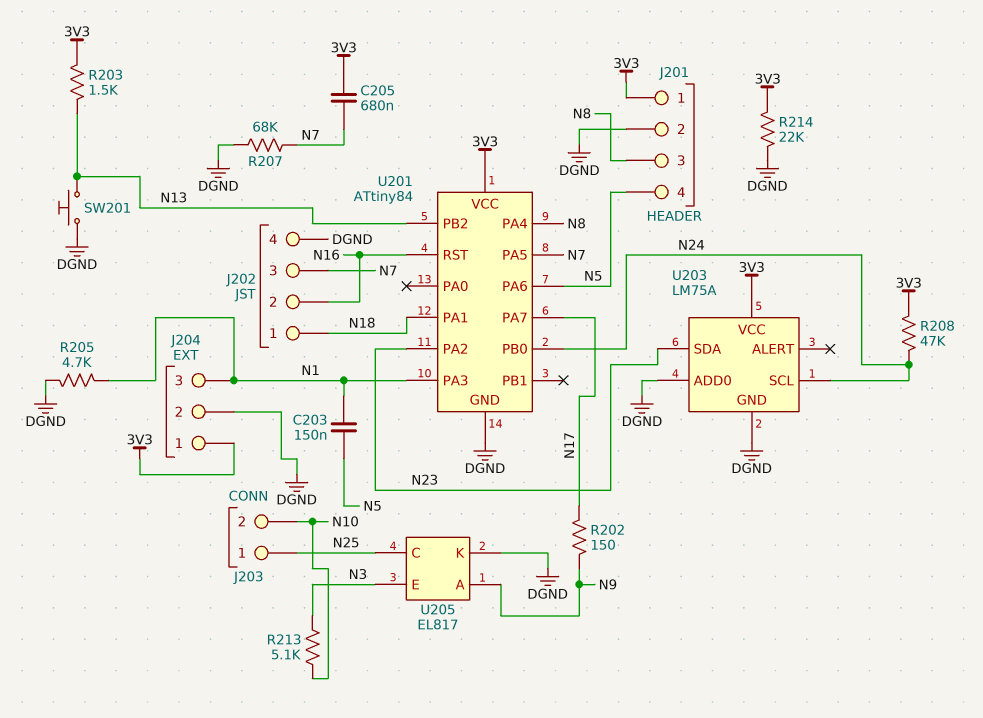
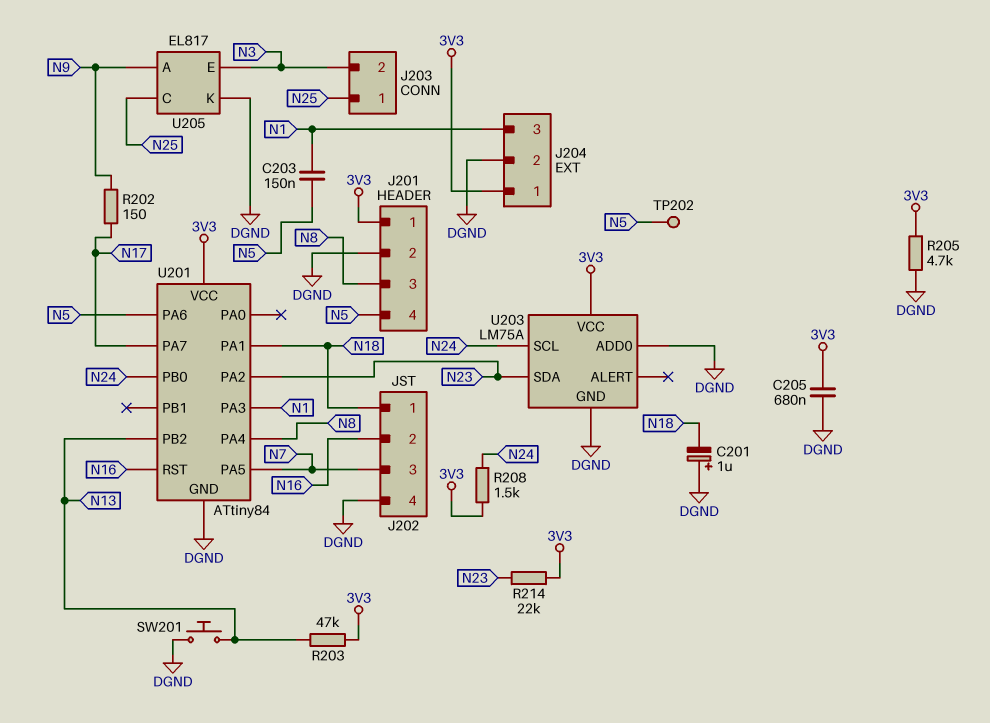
C201: none -> 1uF (plus DGND, minus N18)
C205: 680nF (3V3, N7) -> 680nF (3V3, DGND)
J203 pin 2: N10 -> N3
R203: 1.5k (3V3, N13) -> 47k (3V3, N13)
R205: 4.7k (DGND, N1) -> 4.7k (3V3, DGND)
R207: 68k (DGND, N7) -> none
R208: 47k (3V3, N24) -> 1.5k (3V3, N24)
R213: 5.1k (N3, N10) -> none
R214: 22k (3V3, DGND) -> 22k (3V3, N23)
TP202: none -> test point (N5)

